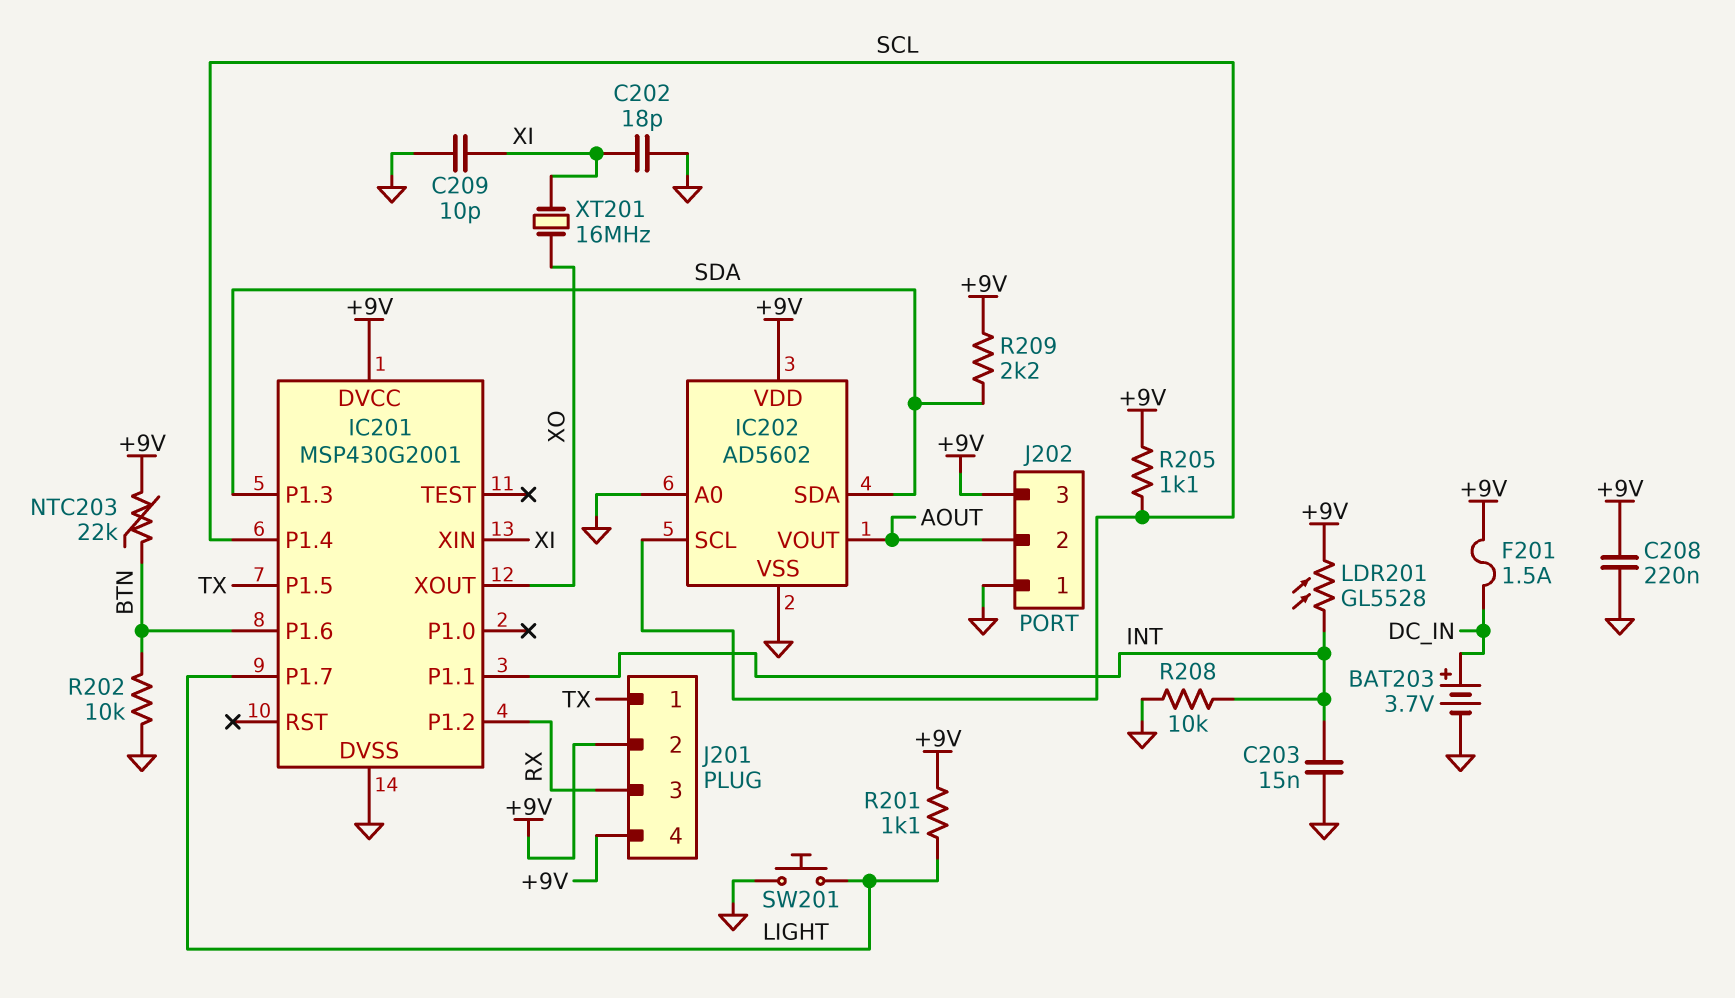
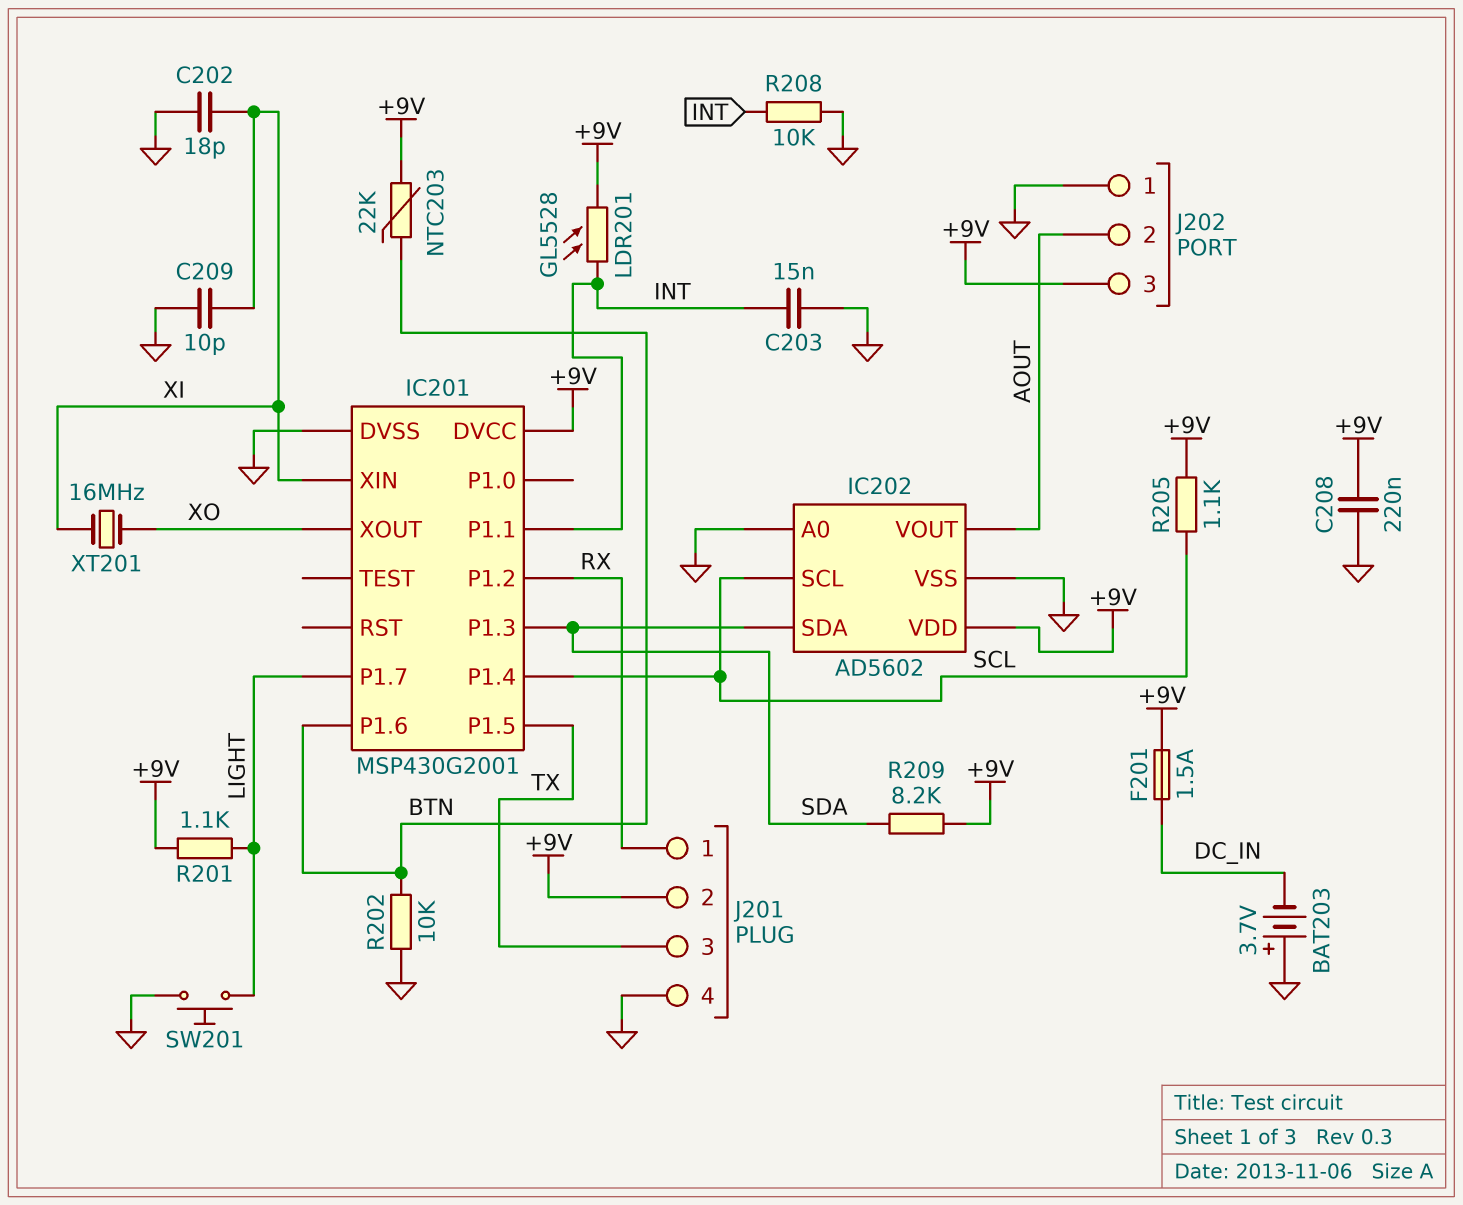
BAT203: 3.7V (plus DC_IN, minus GND) -> 3.7V (plus GND, minus DC_IN)
J201 pin 1: TX -> RX
J201 pin 3: RX -> TX
J201 pin 4: +9V -> GND
R209: 2.2k (+9V, SDA) -> 8.2k (+9V, SDA)

